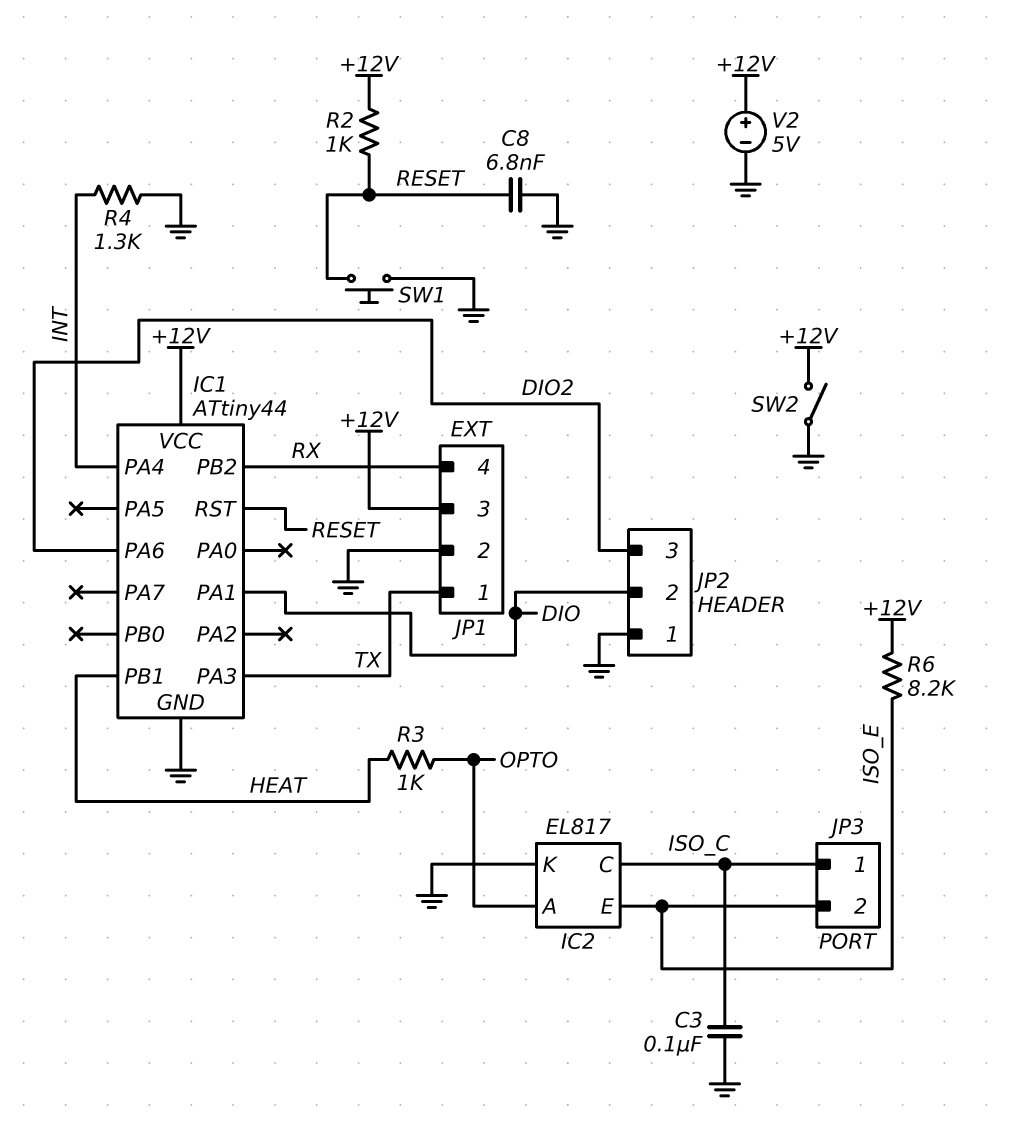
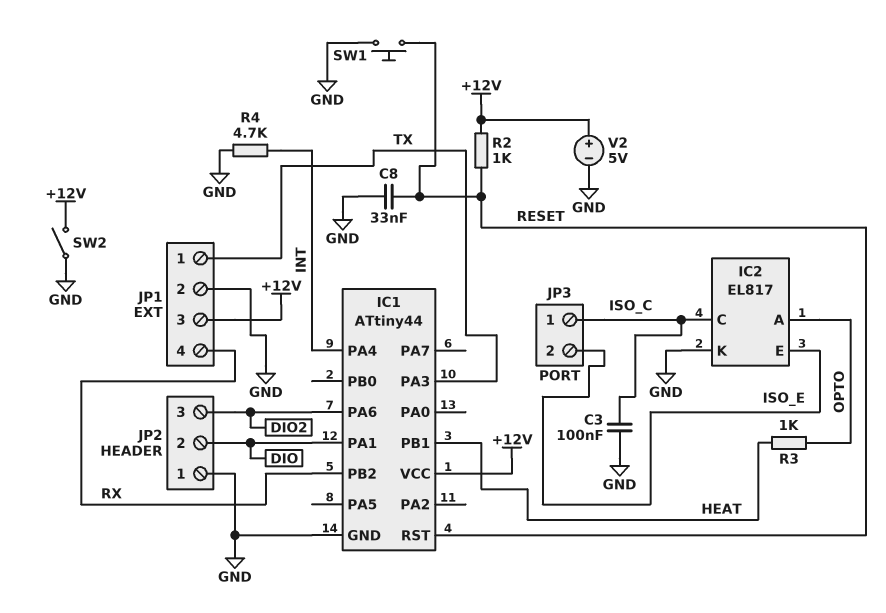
C8: 6.8nF (GND, RESET) -> 33nF (GND, RESET)
R4: 1.3k (GND, INT) -> 4.7k (GND, INT)
R6: 8.2k (+12V, ISO_E) -> none

